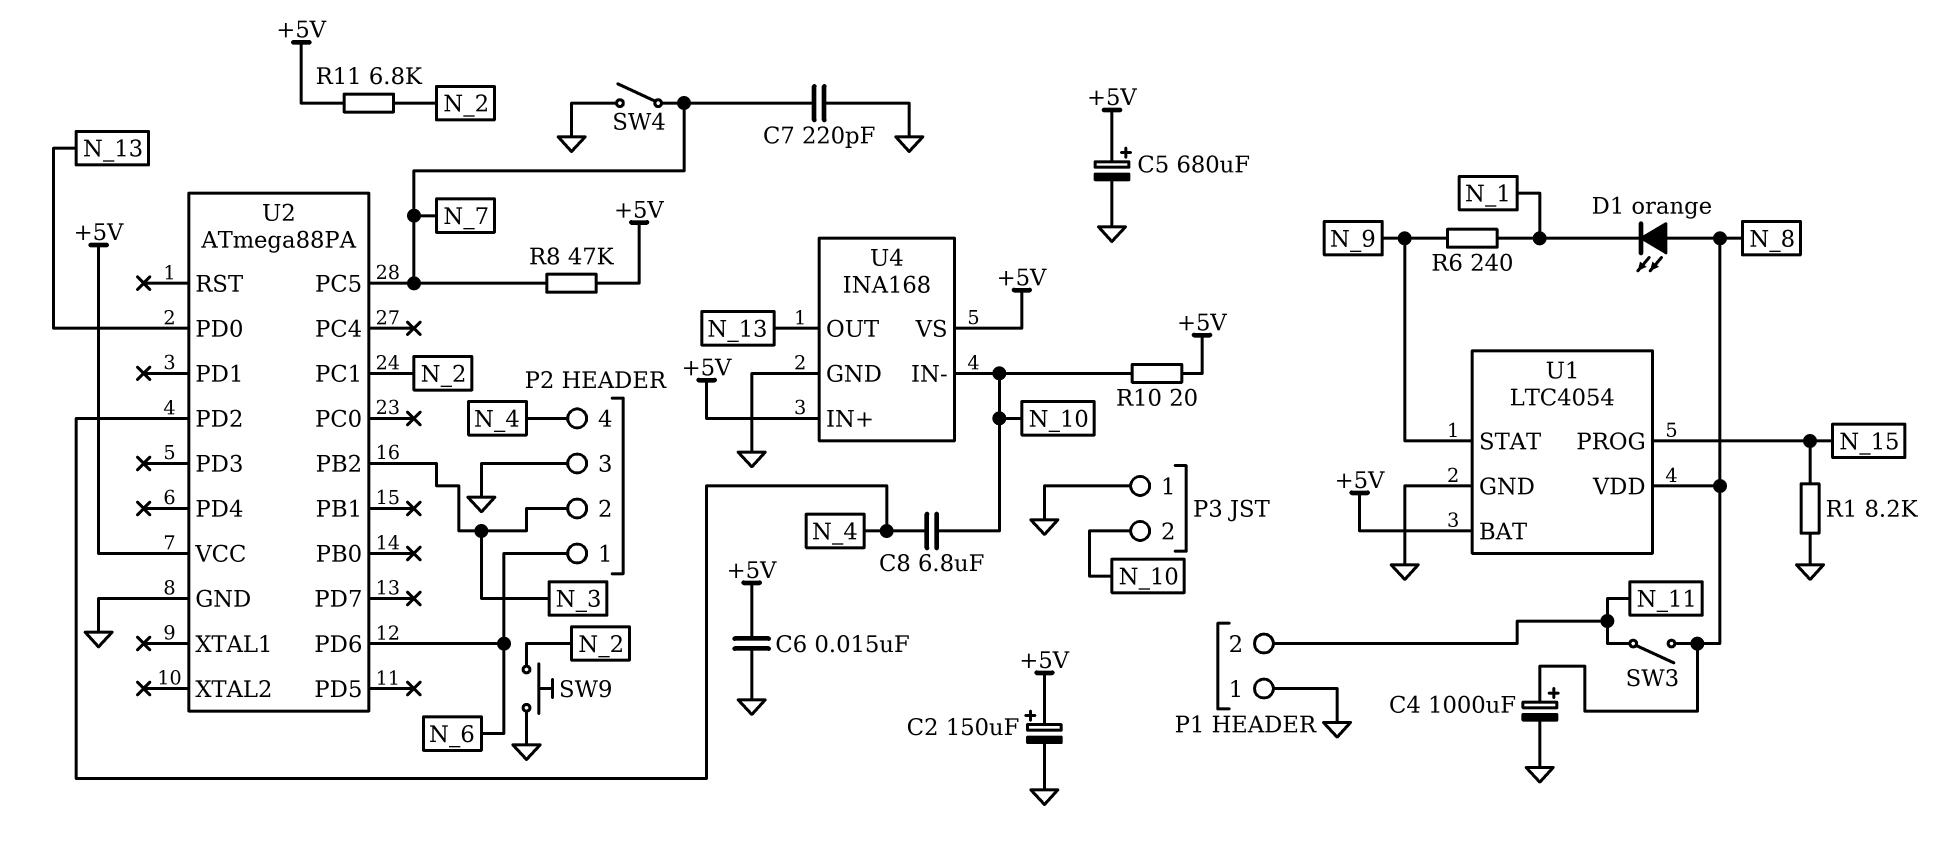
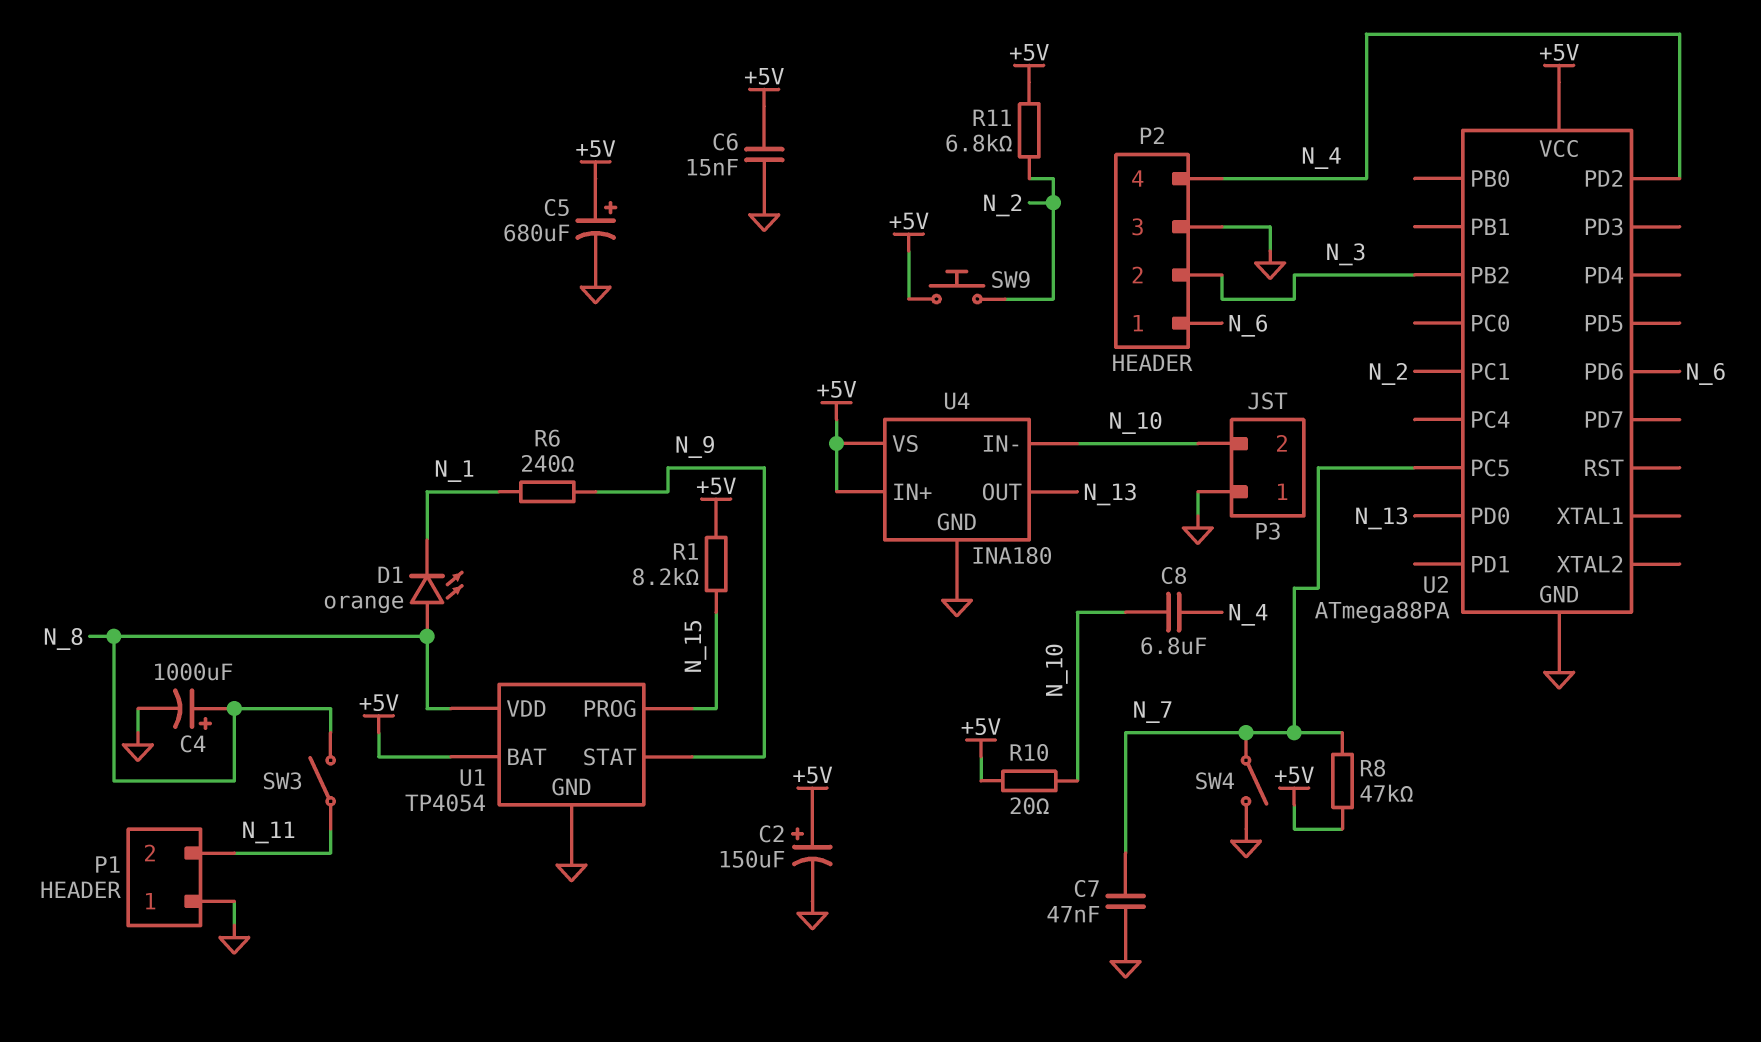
C7: 220pF (GND, N_7) -> 47nF (GND, N_7)
R1: 8.2k (GND, N_15) -> 8.2k (+5V, N_15)
SW9: button (GND, N_2) -> button (+5V, N_2)
U1: LTC4054 -> TP4054
U4: INA168 -> INA180

